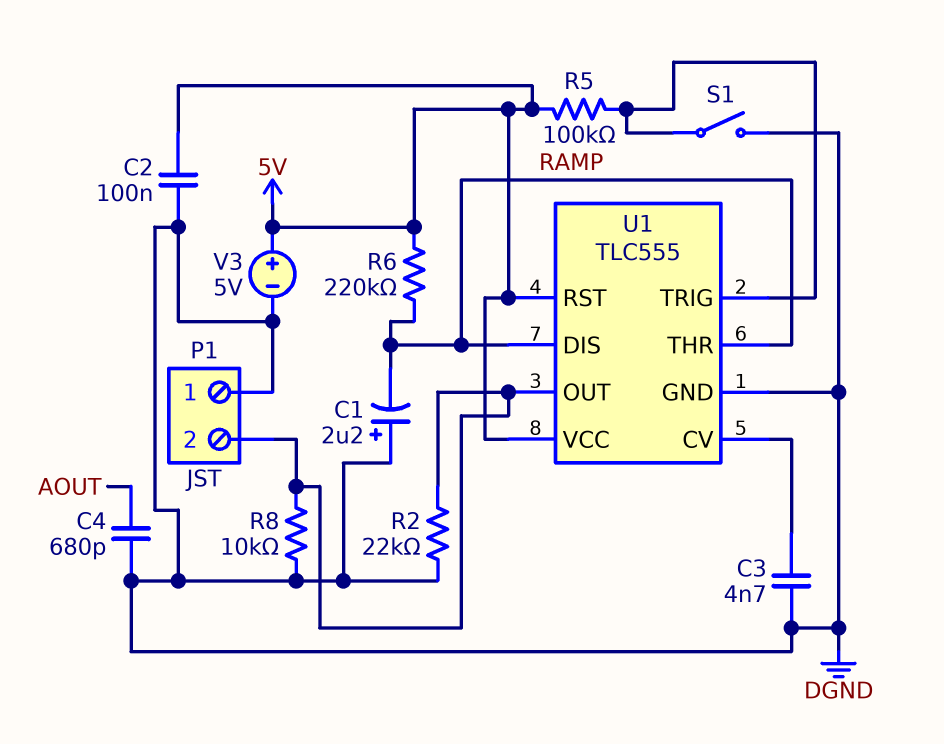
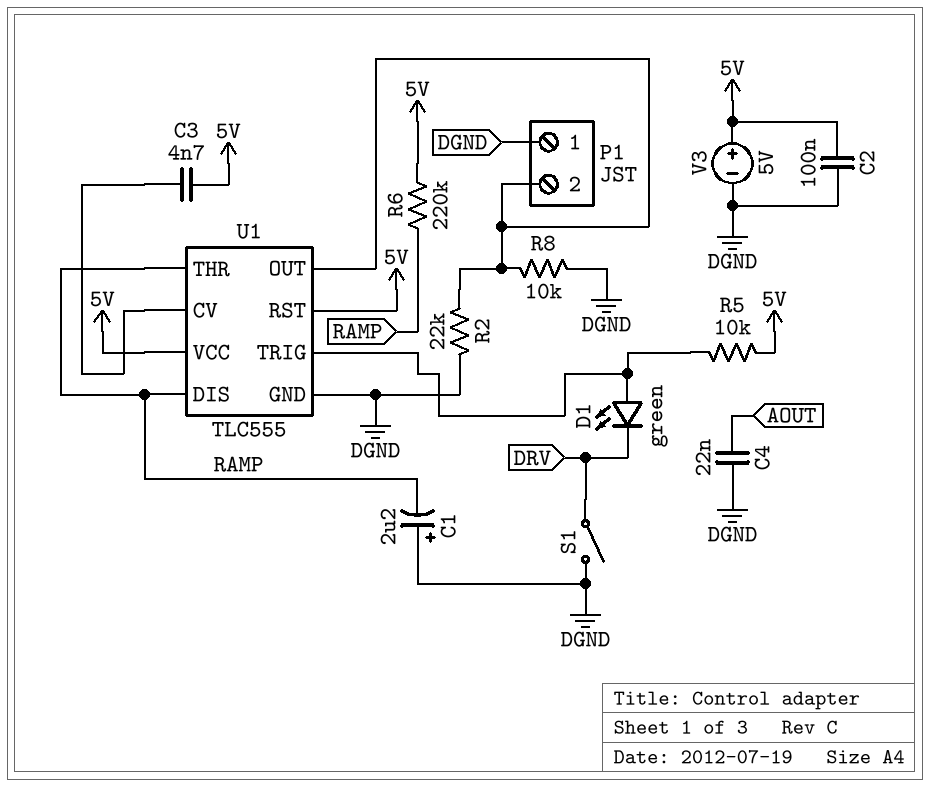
C3: 4.7nF (DGND, U1/CV) -> 4.7nF (5V, U1/CV)
C4: 680pF (AOUT, DGND) -> 22nF (AOUT, DGND)
D1: none -> LED green (A U1/TRIG, K DRV)
R5: 100k (5V, U1/TRIG) -> 10k (5V, U1/TRIG)
S1: switch (DGND, U1/TRIG) -> switch (DGND, DRV)

